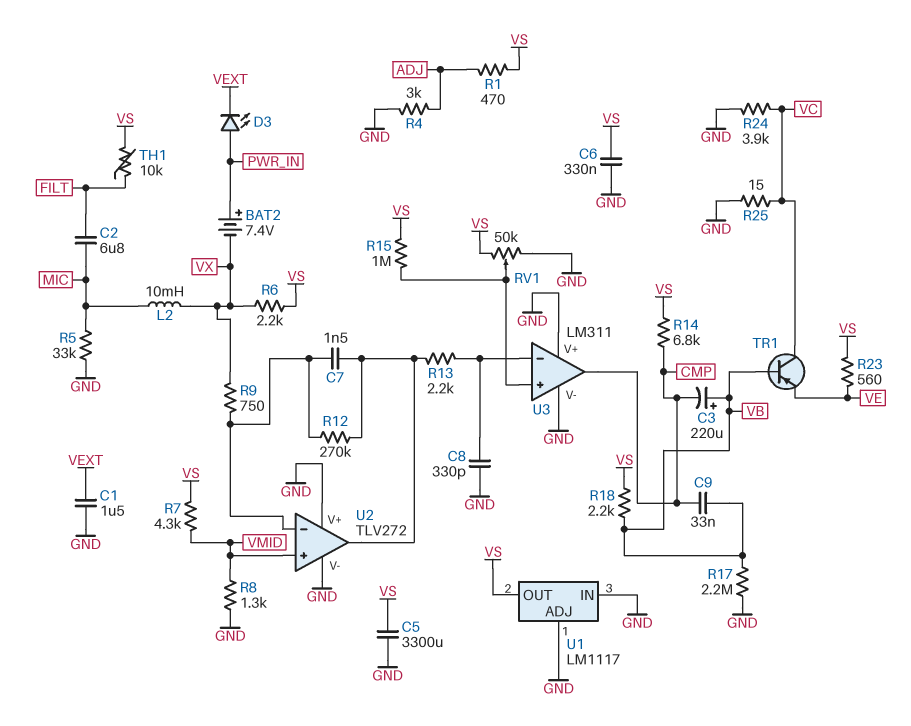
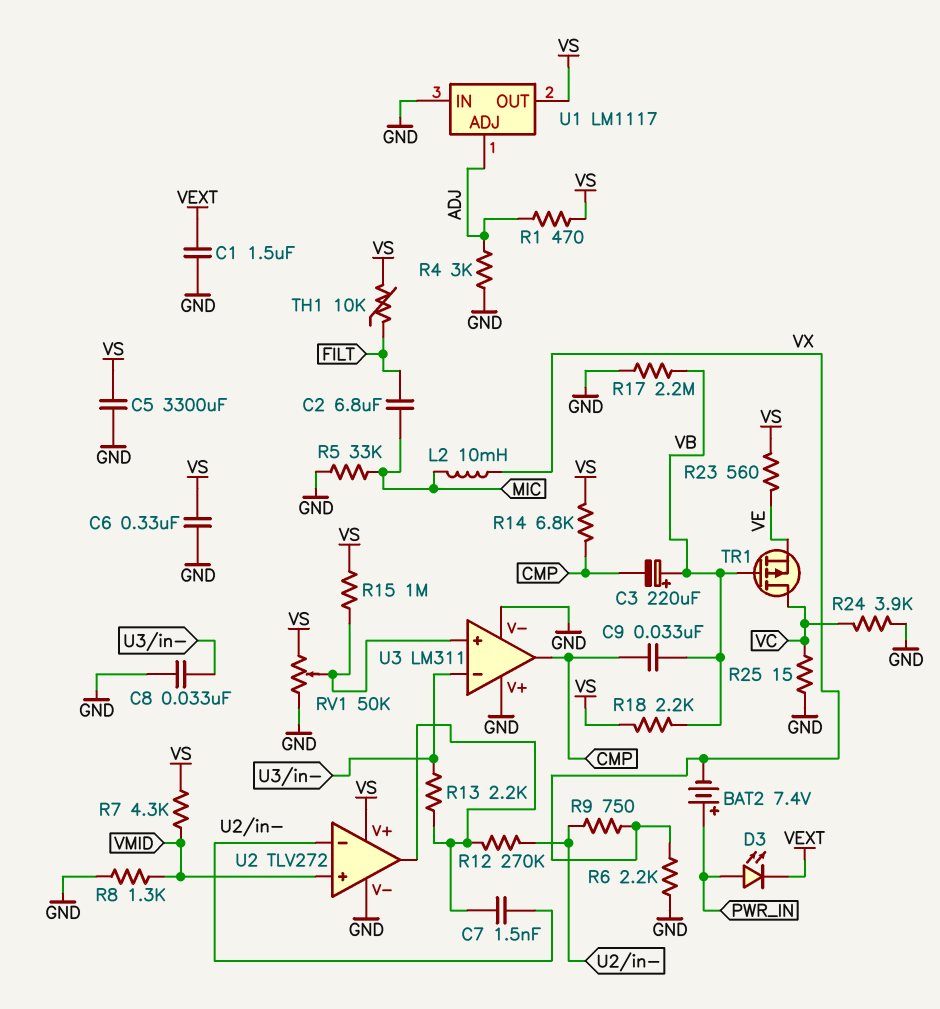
C8: 330pF (GND, U3/in-) -> 33nF (GND, U3/in-)
R6: 2.2k (VS, VX) -> 2.2k (GND, VX)
TR1: PNP (B VB, C VC, E VE) -> PMOS (G VB, D VC, S VE)
U1 pin ADJ: GND -> ADJ
U2 pin V+: GND -> VS

